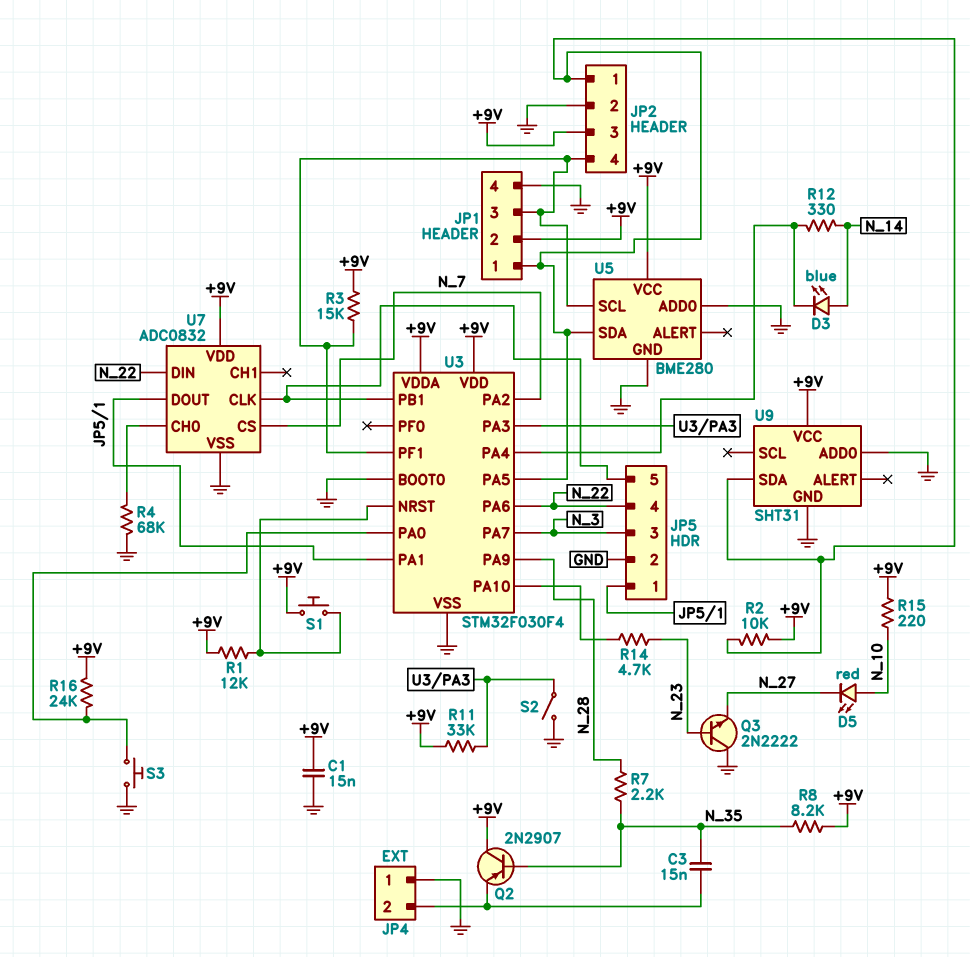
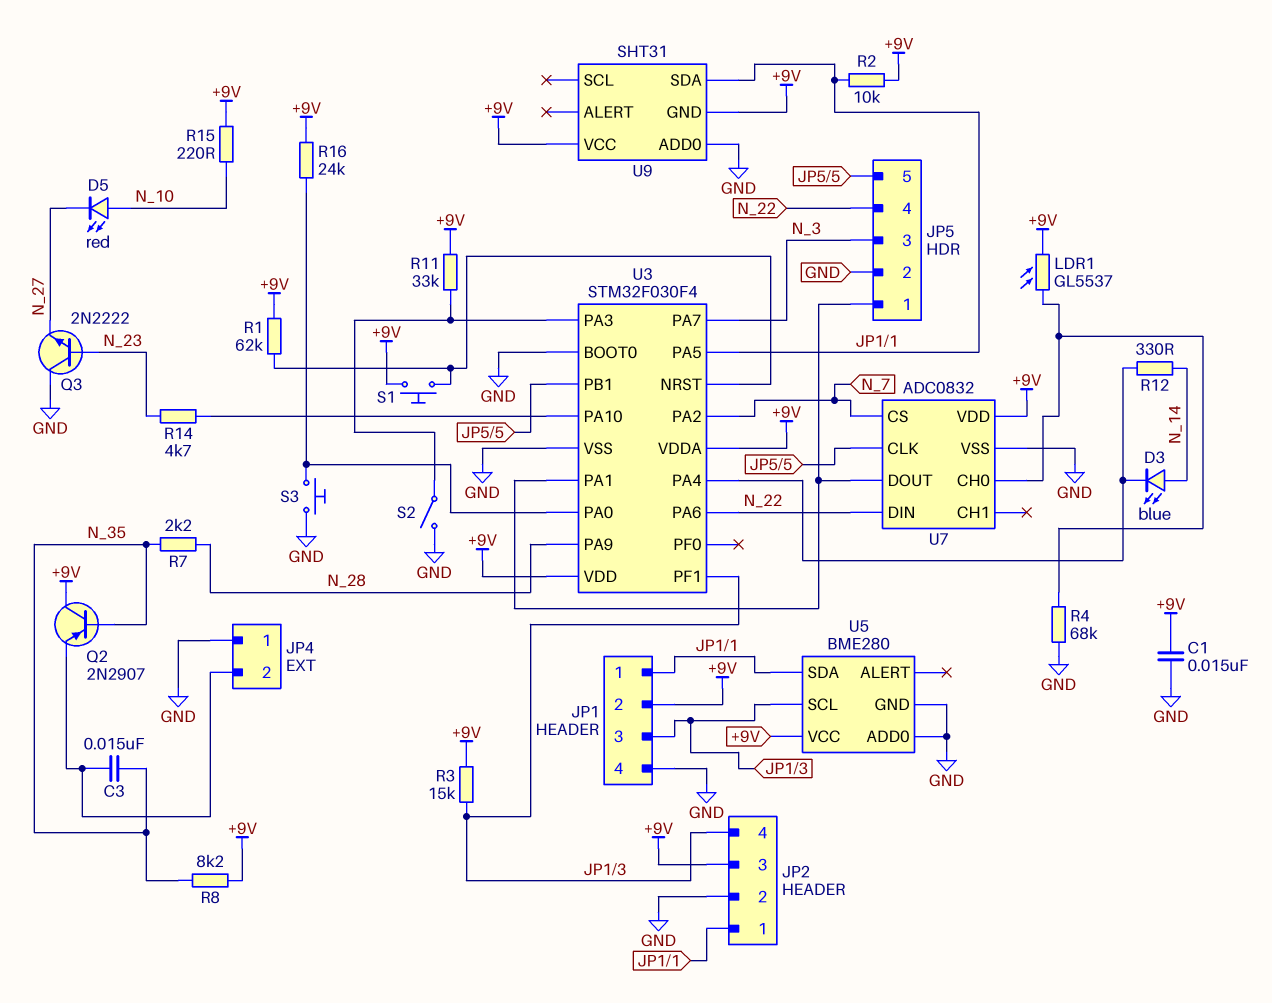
LDR1: none -> GL5537 (+9V, U7/CH0)
R1: 12k (+9V, U3/NRST) -> 62k (+9V, U3/NRST)
U9 pin GND: GND -> +9V

